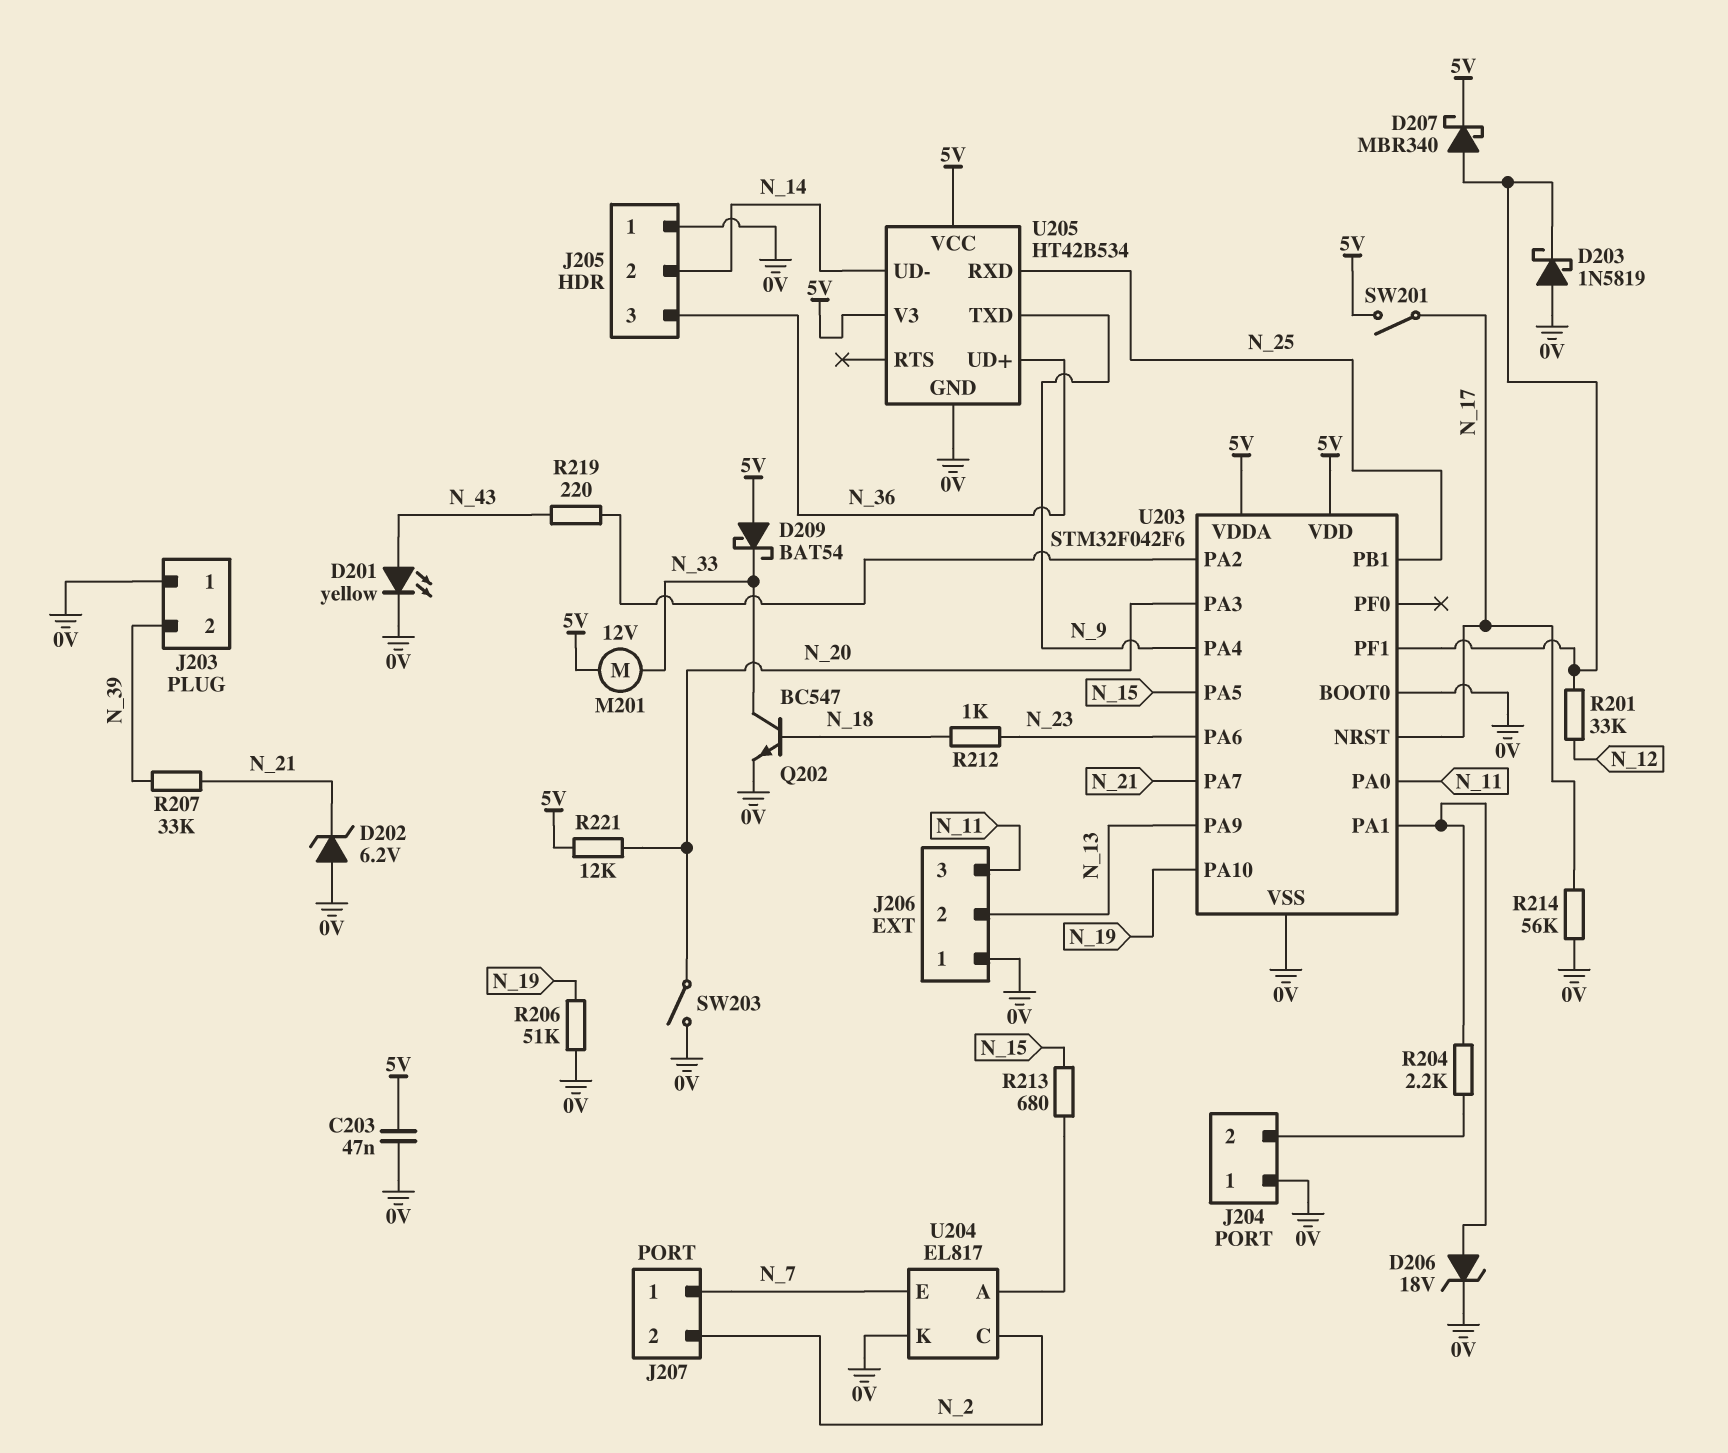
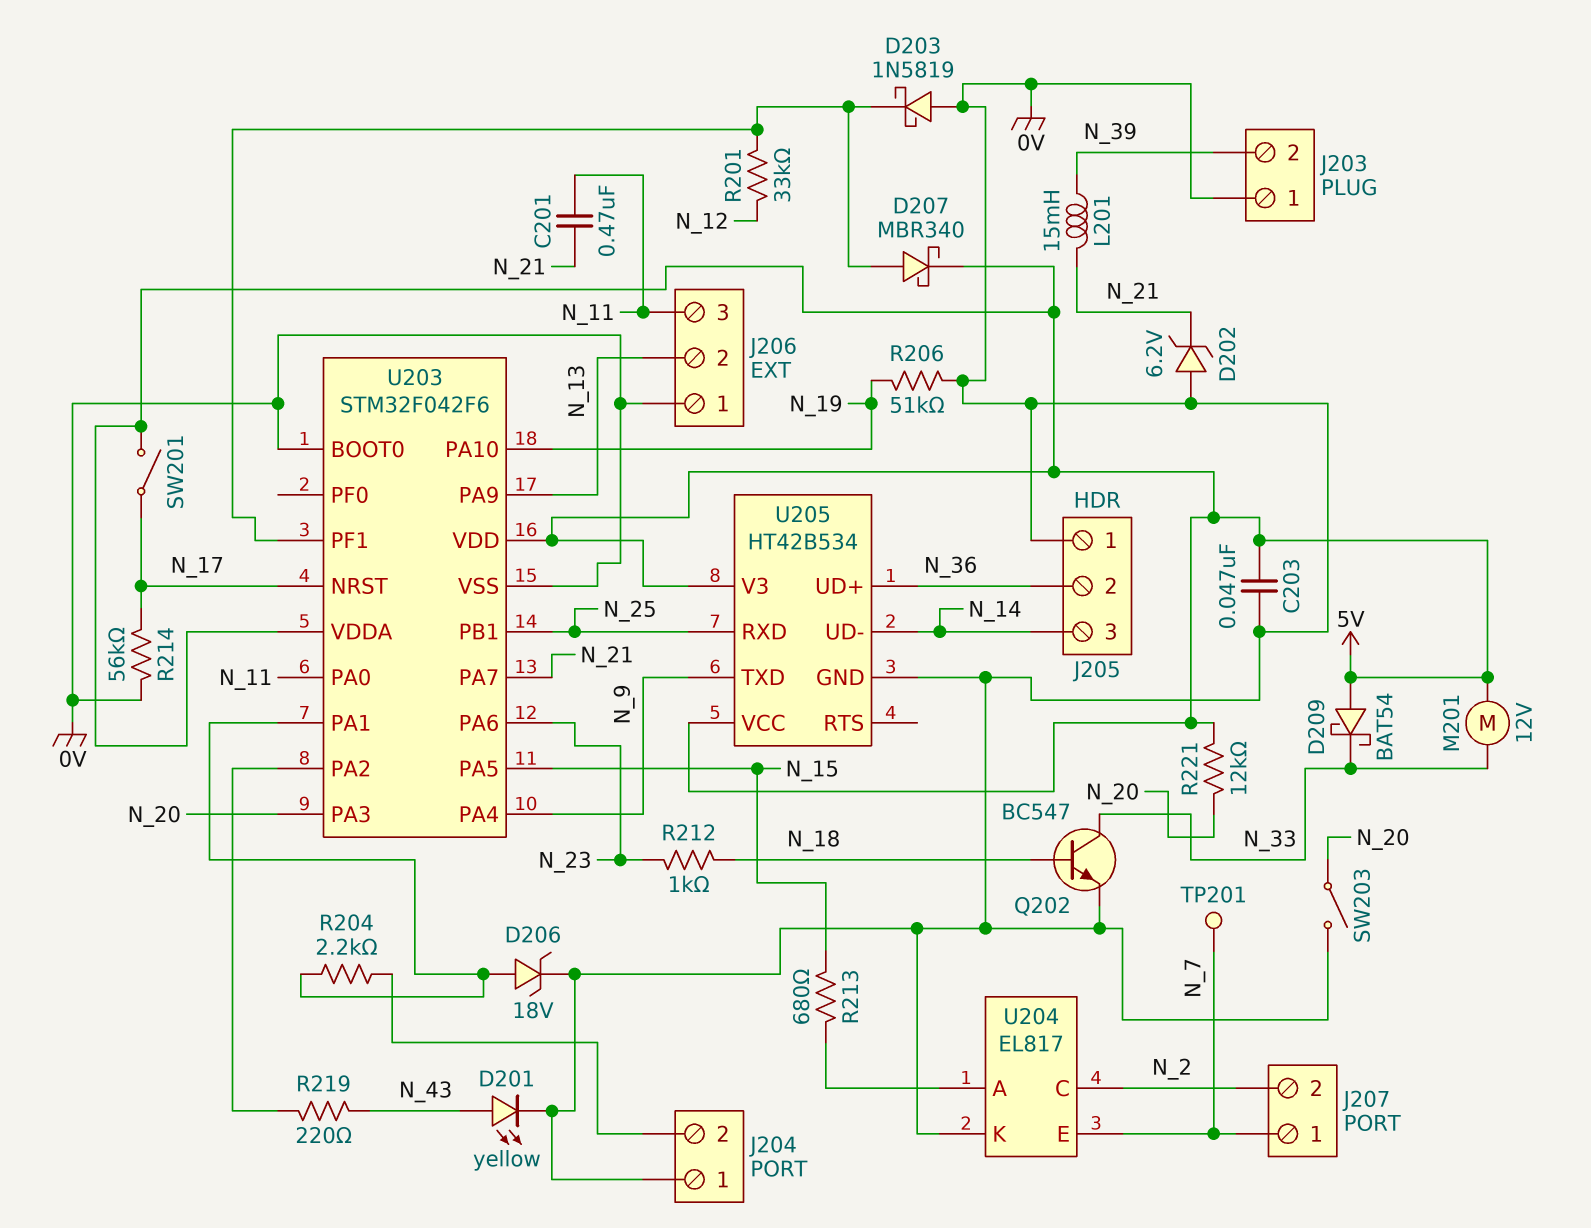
C201: none -> 470nF (N_11, N_21)
J205 pin 2: N_14 -> N_36
J205 pin 3: N_36 -> N_14
L201: none -> 15mH (N_21, N_39)
R207: 33k (N_21, N_39) -> none
TP201: none -> test point (N_7)

